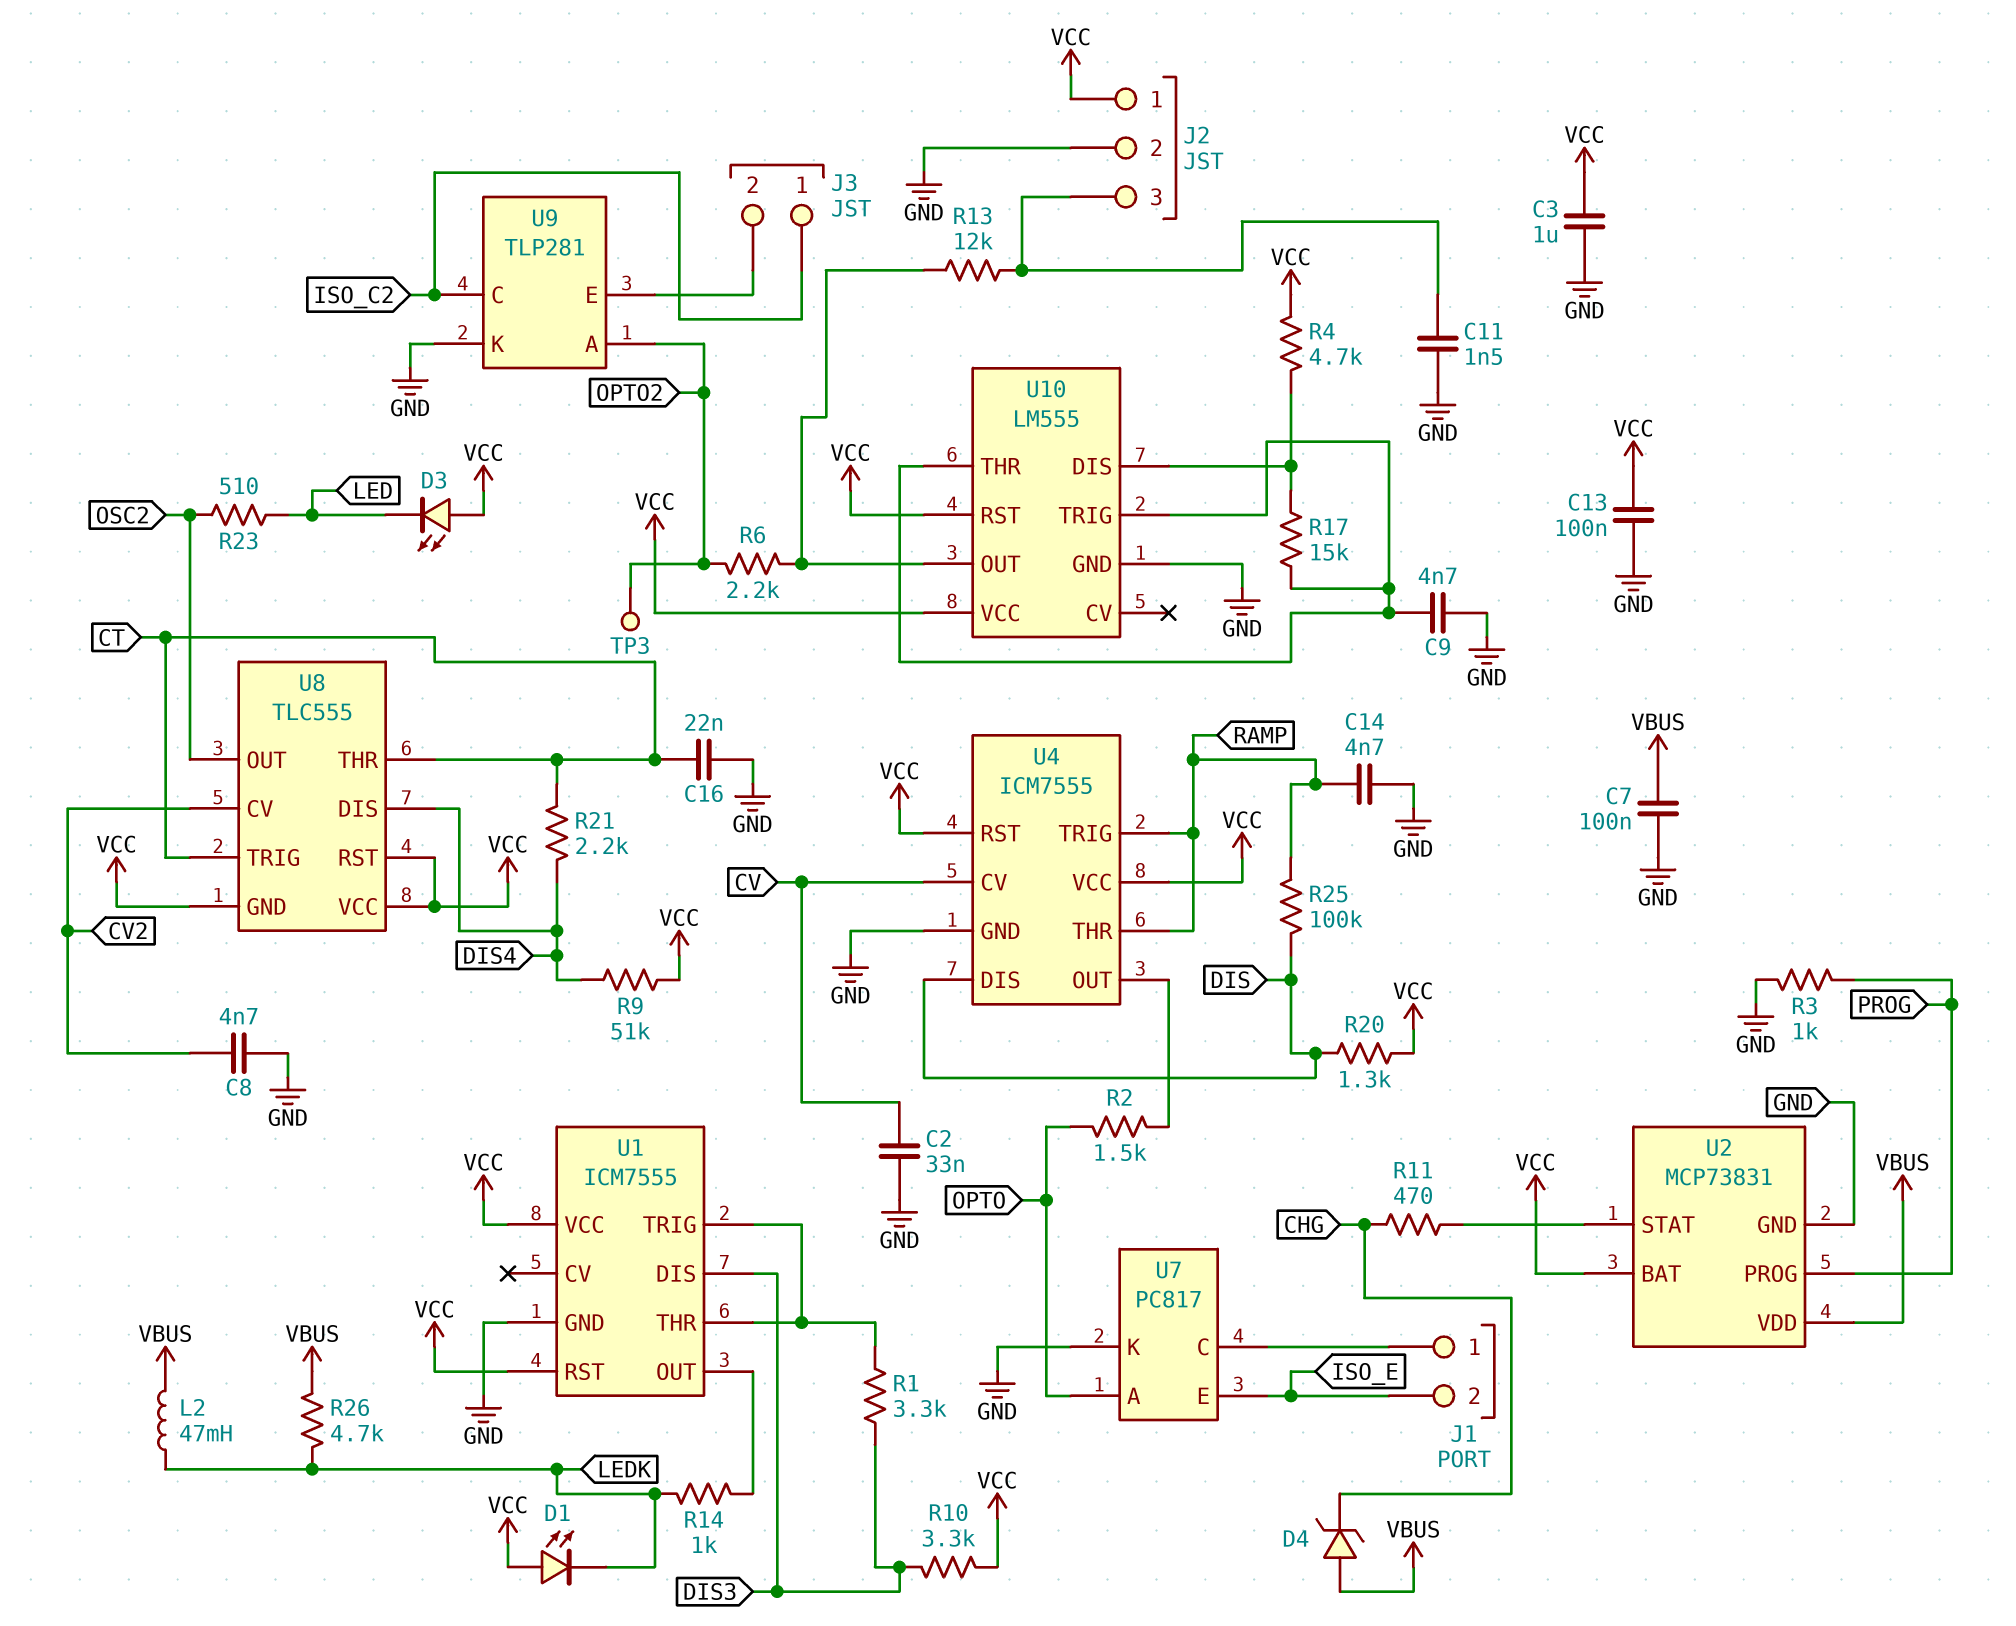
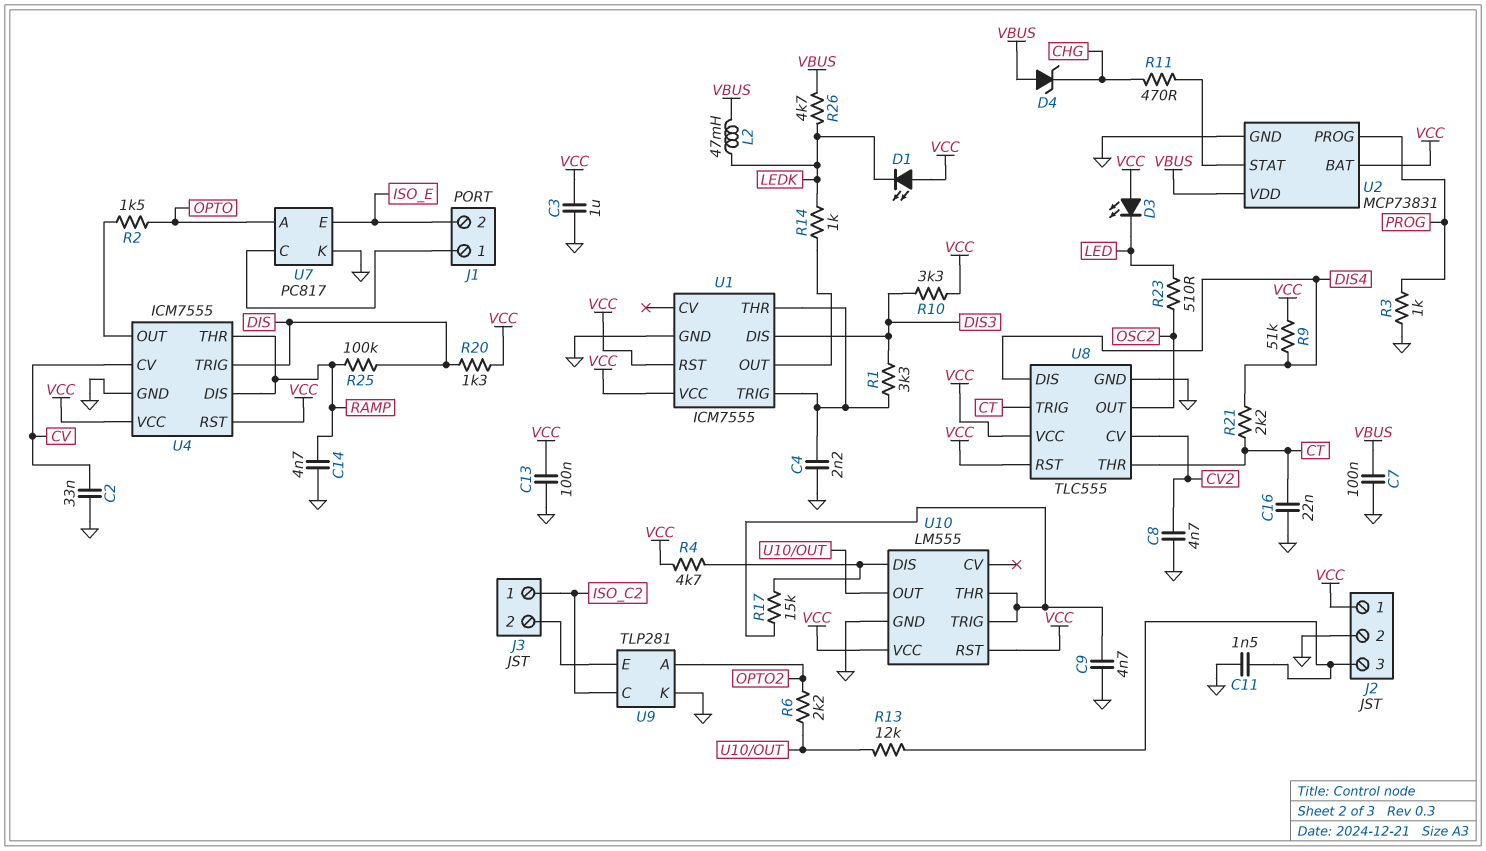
C4: none -> 2.2nF (GND, U1/THR)
TP3: test point (OPTO2) -> none
U4 pin DIS: DIS -> RAMP
U4 pin TRIG: RAMP -> DIS
U8 pin GND: VCC -> GND

